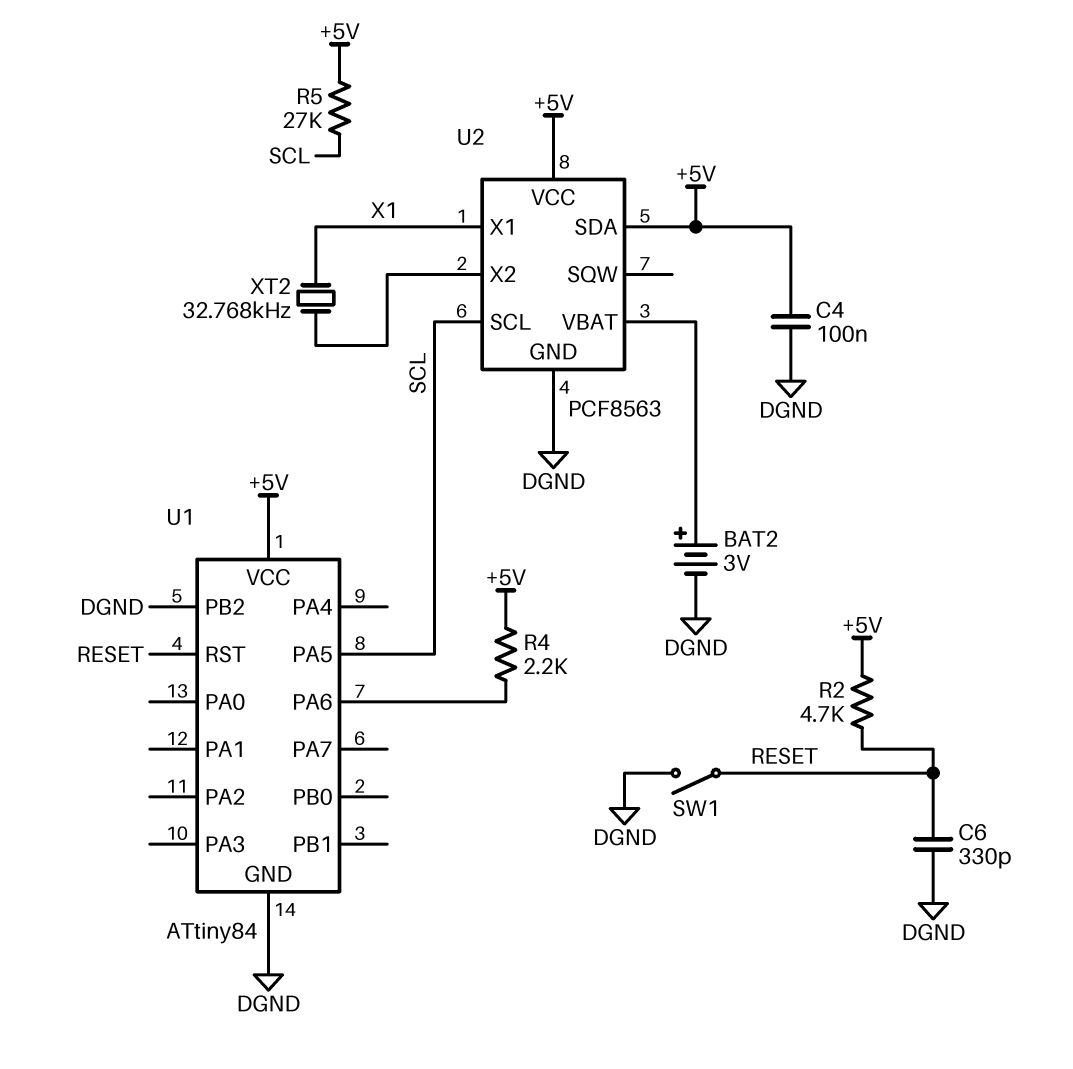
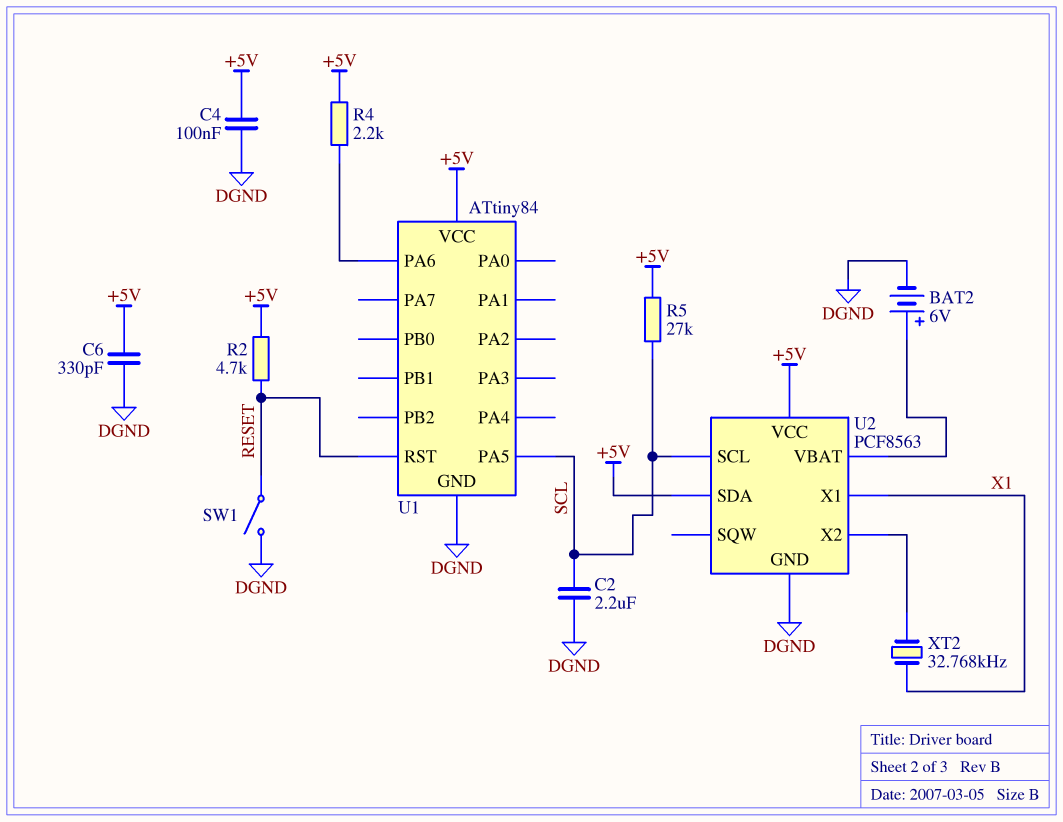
BAT2: 3V (plus U2/VBAT, minus DGND) -> 6V (plus U2/VBAT, minus DGND)
C2: none -> 2.2uF (DGND, SCL)
C6: 330pF (DGND, RESET) -> 330pF (+5V, DGND)
U1 pin PB2: DGND -> none

